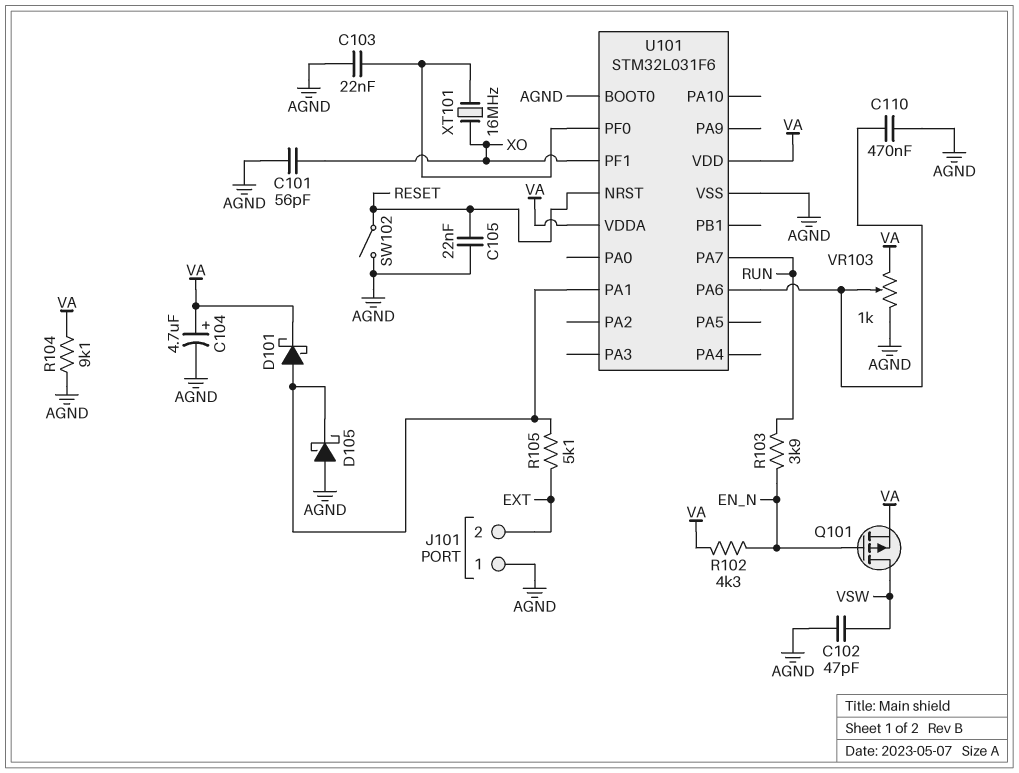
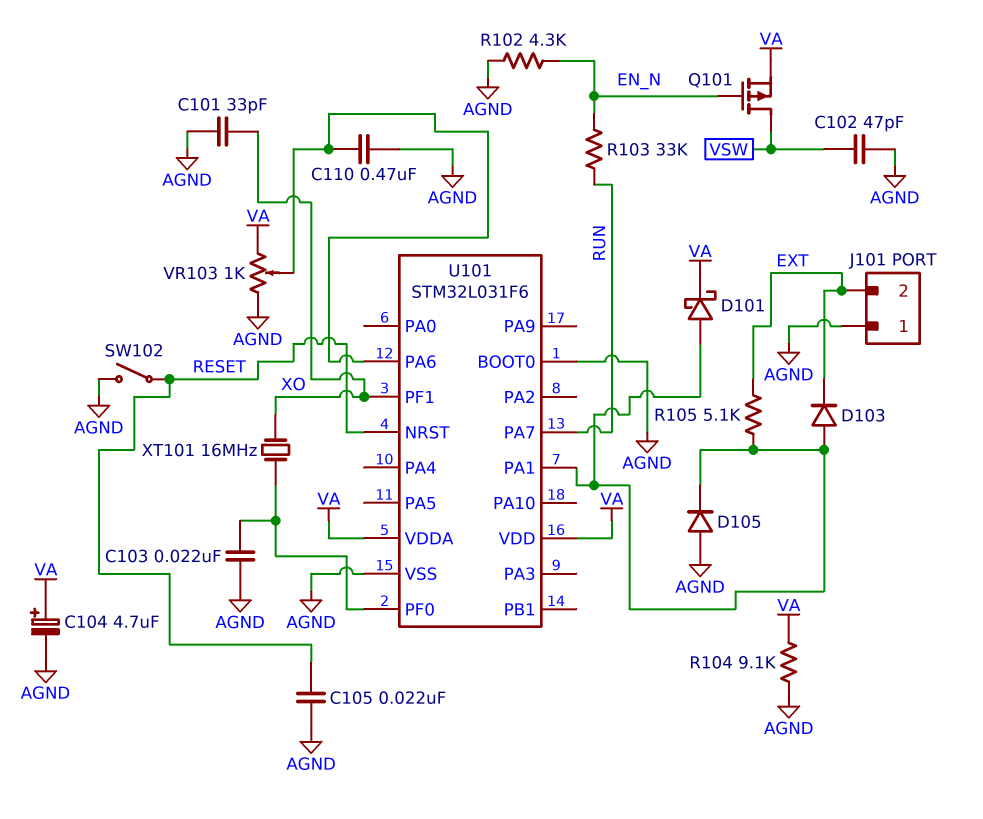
C101: 56pF (AGND, XO) -> 33pF (AGND, XO)
D103: none -> diode (A U101/PA1, K EXT)
D105: schottky (A AGND, K U101/PA1) -> diode (A AGND, K U101/PA1)
R102: 4.3k (EN_N, VA) -> 4.3k (AGND, EN_N)
R103: 3.9k (EN_N, RUN) -> 33k (EN_N, RUN)

